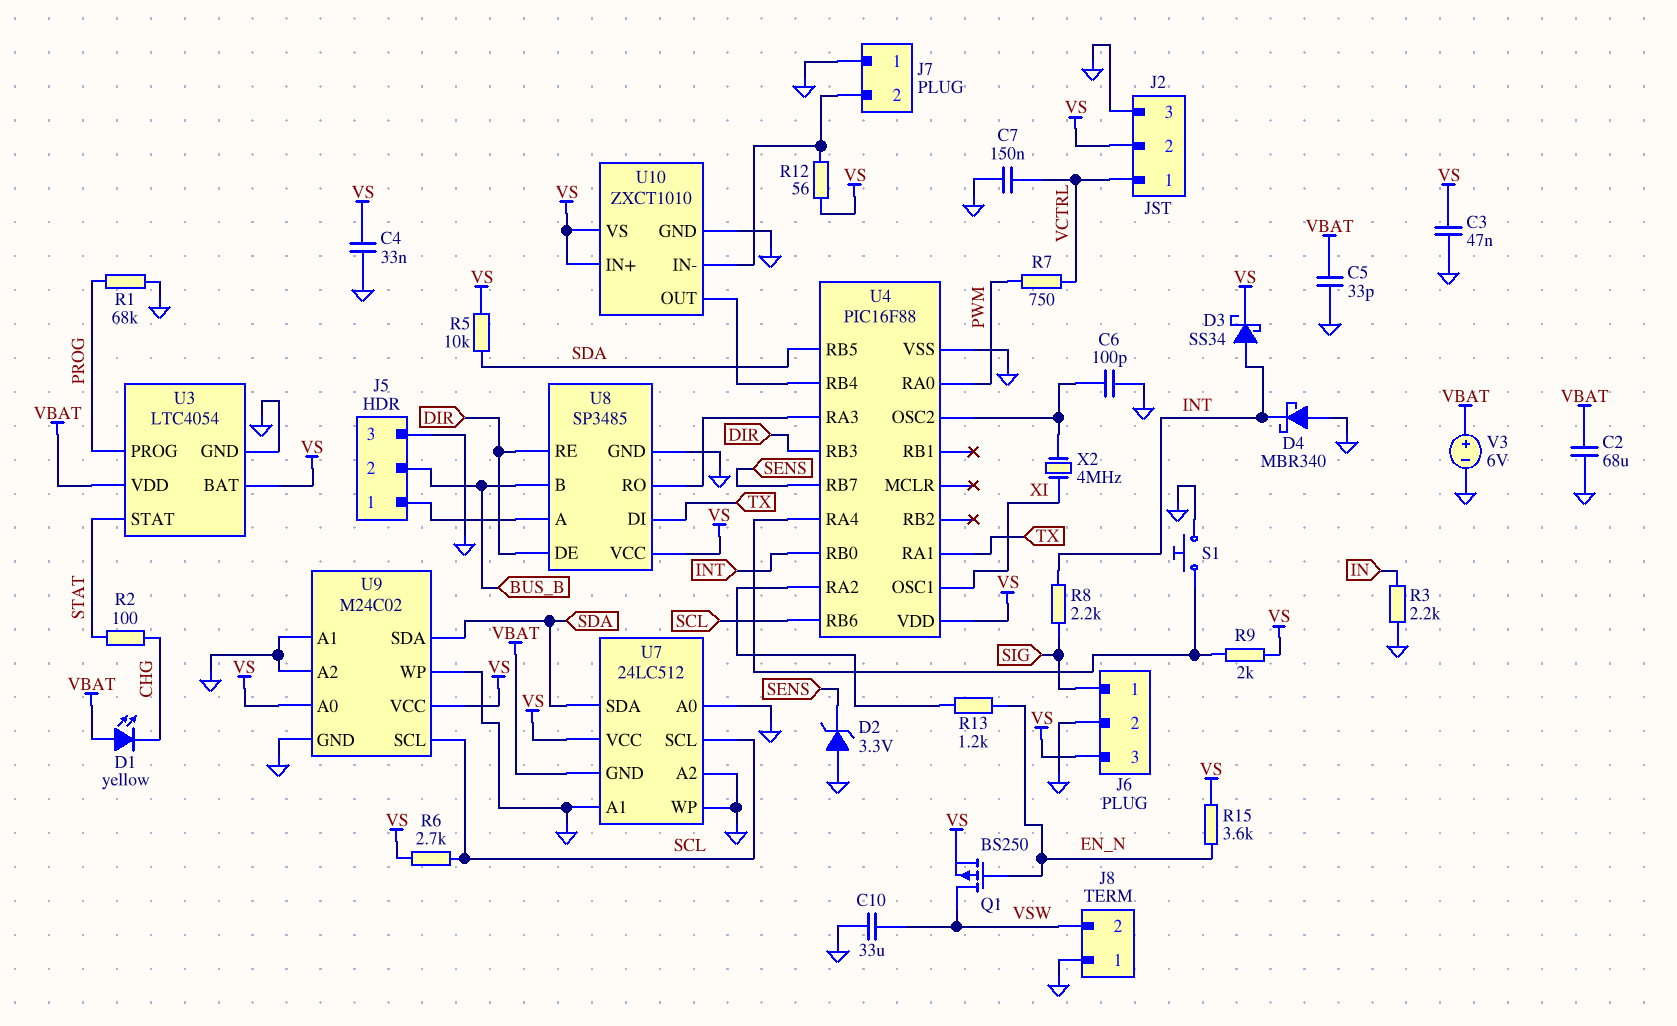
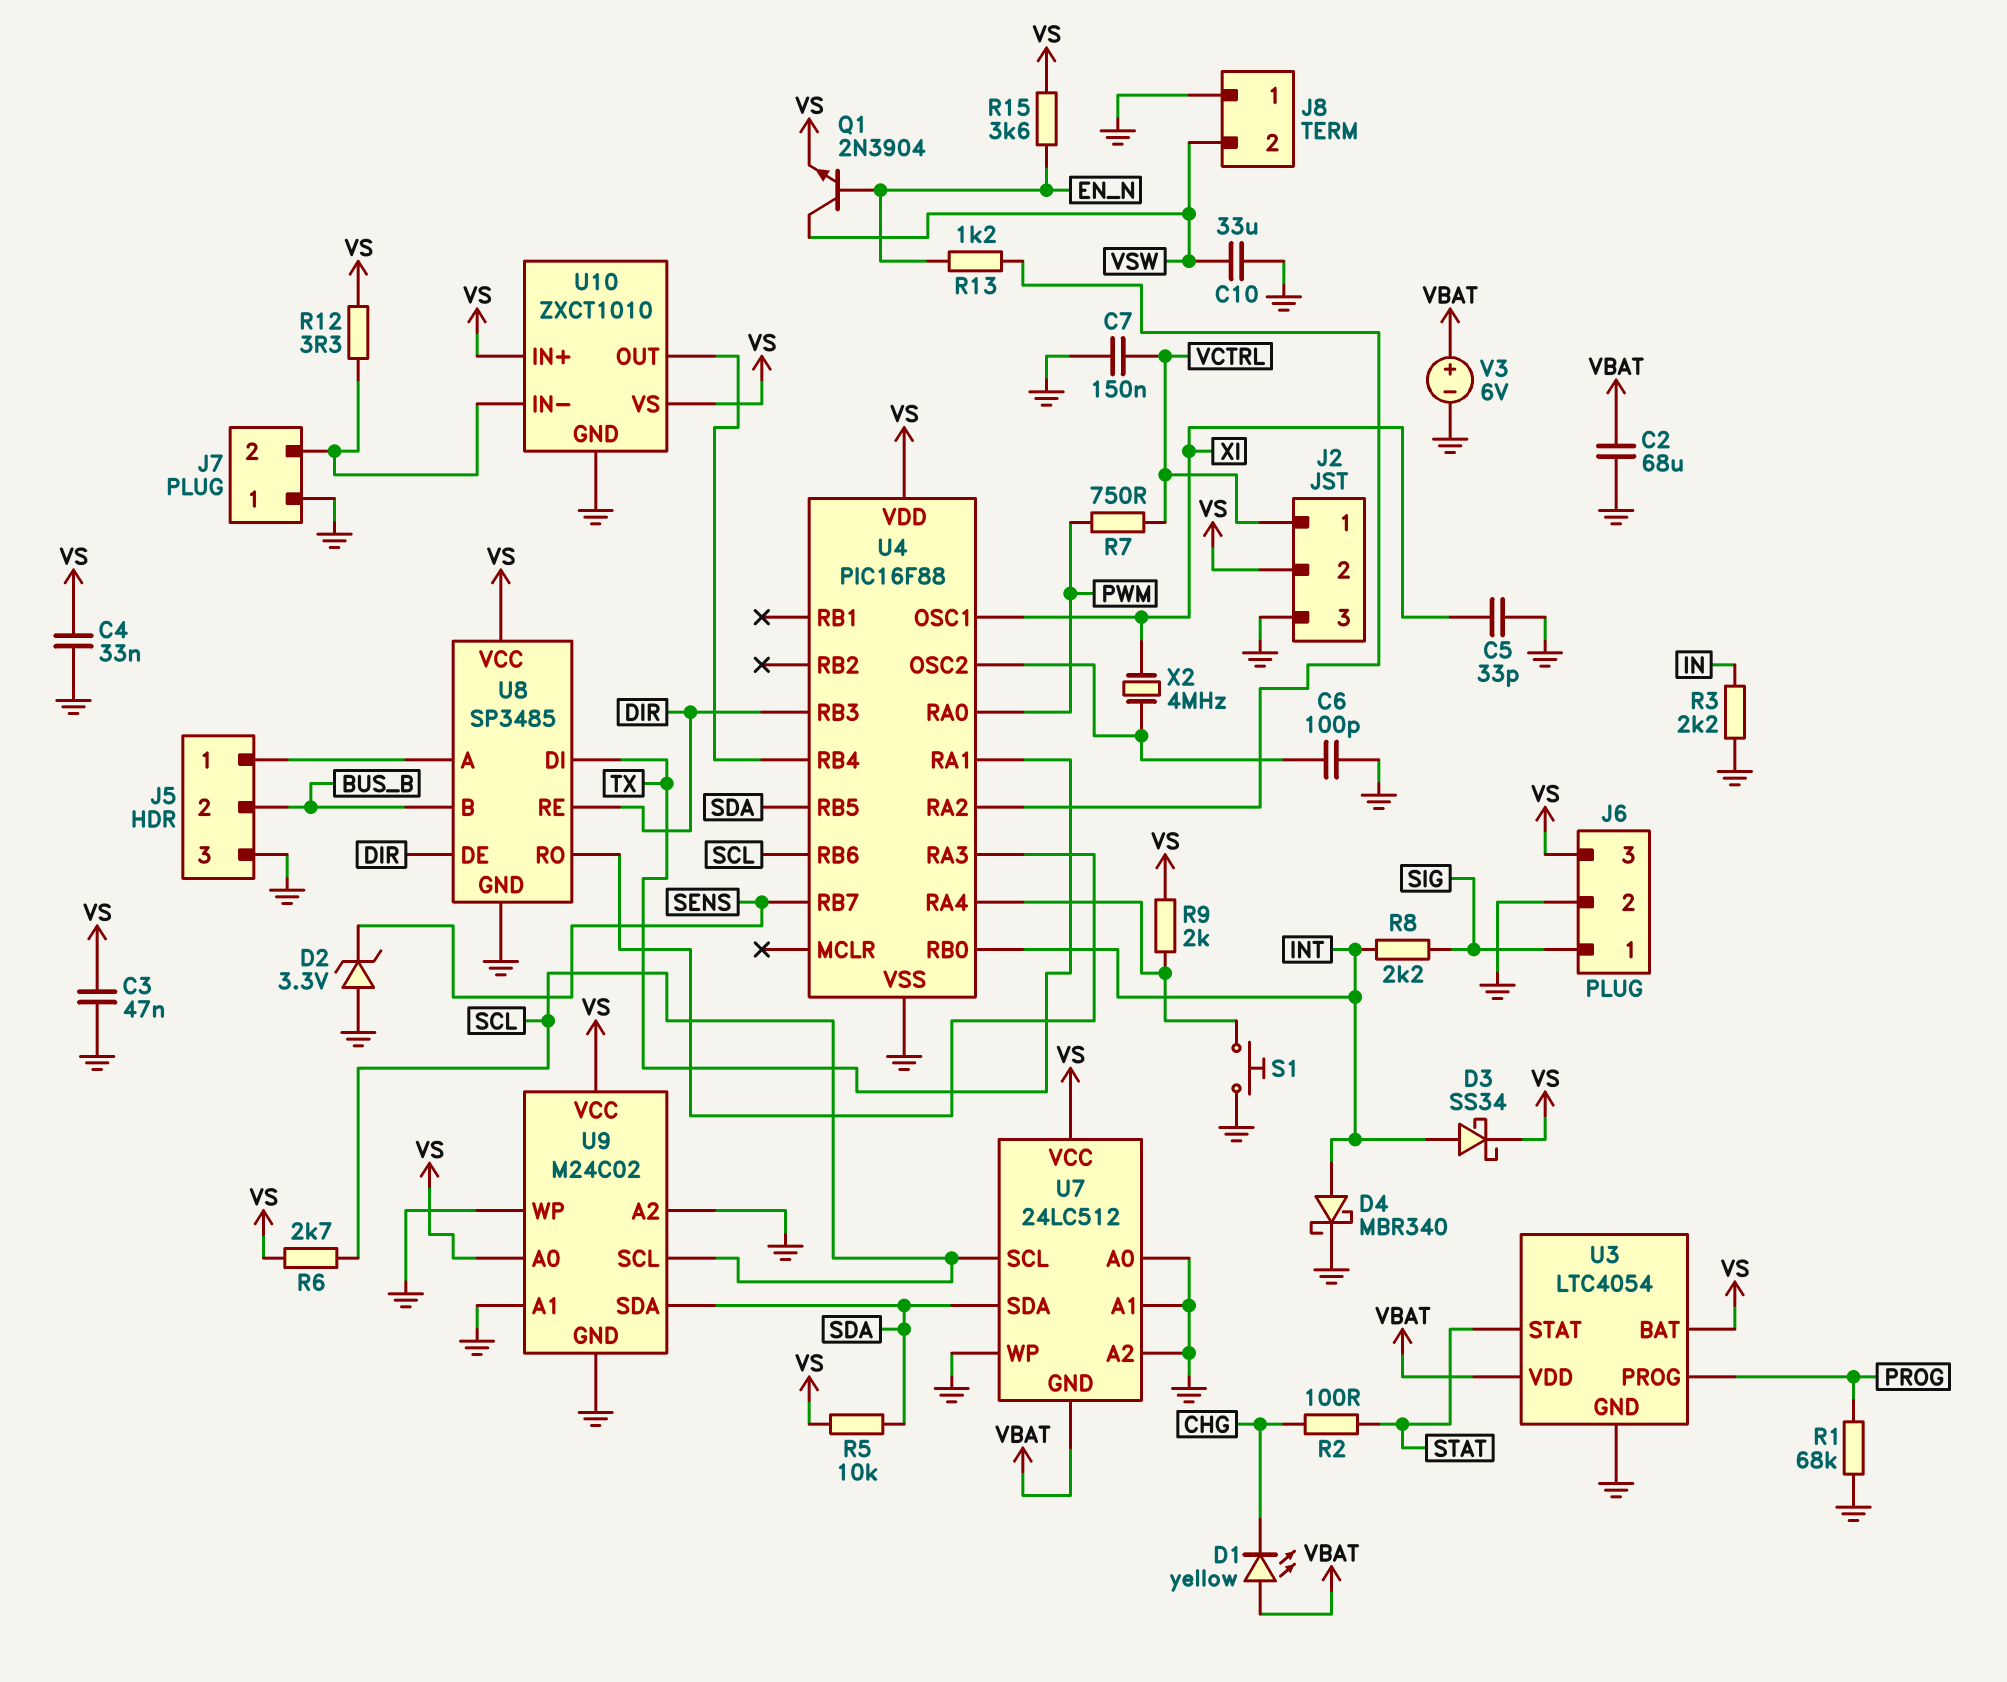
C5: 33pF (GND, VBAT) -> 33pF (GND, XI)
D4: schottky MBR340 (A GND, K INT) -> schottky MBR340 (A INT, K GND)
Q1: PMOS BS250 (G EN_N, D VSW, S VS) -> NPN 2N3904 (B EN_N, C VSW, E VS)
R12: 56 (J7/2, VS) -> 3.3 (J7/2, VS)

